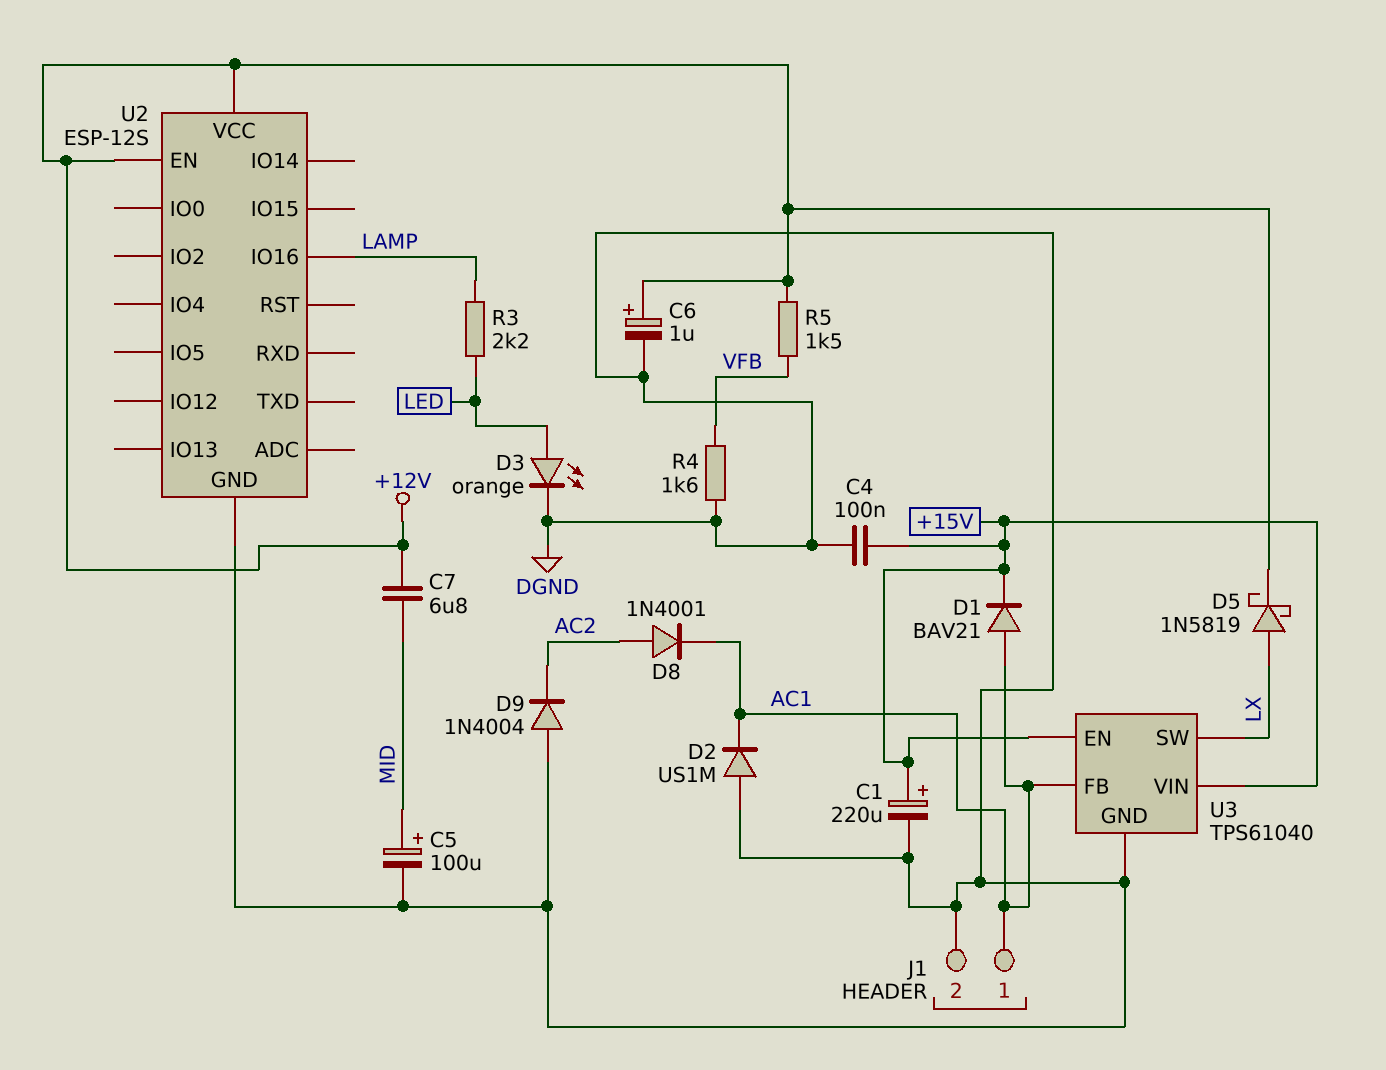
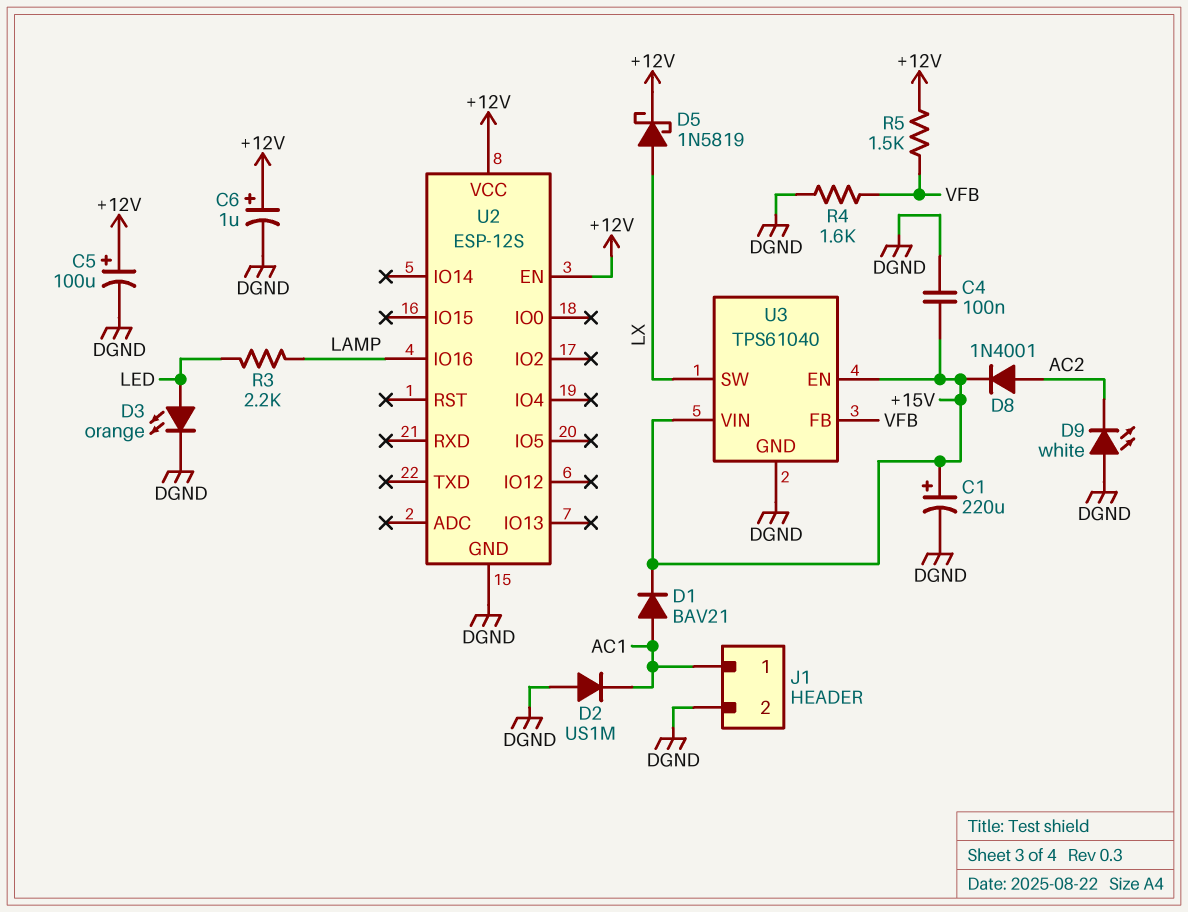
C5: 100uF (plus MID, minus DGND) -> 100uF (plus +12V, minus DGND)
C7: 6.8uF (+12V, MID) -> none
D8: diode 1N4001 (A AC2, K AC1) -> diode 1N4001 (A AC2, K +15V)
D9: diode 1N4004 (A DGND, K AC2) -> LED white (A DGND, K AC2)
U3 pin FB: AC1 -> VFB

